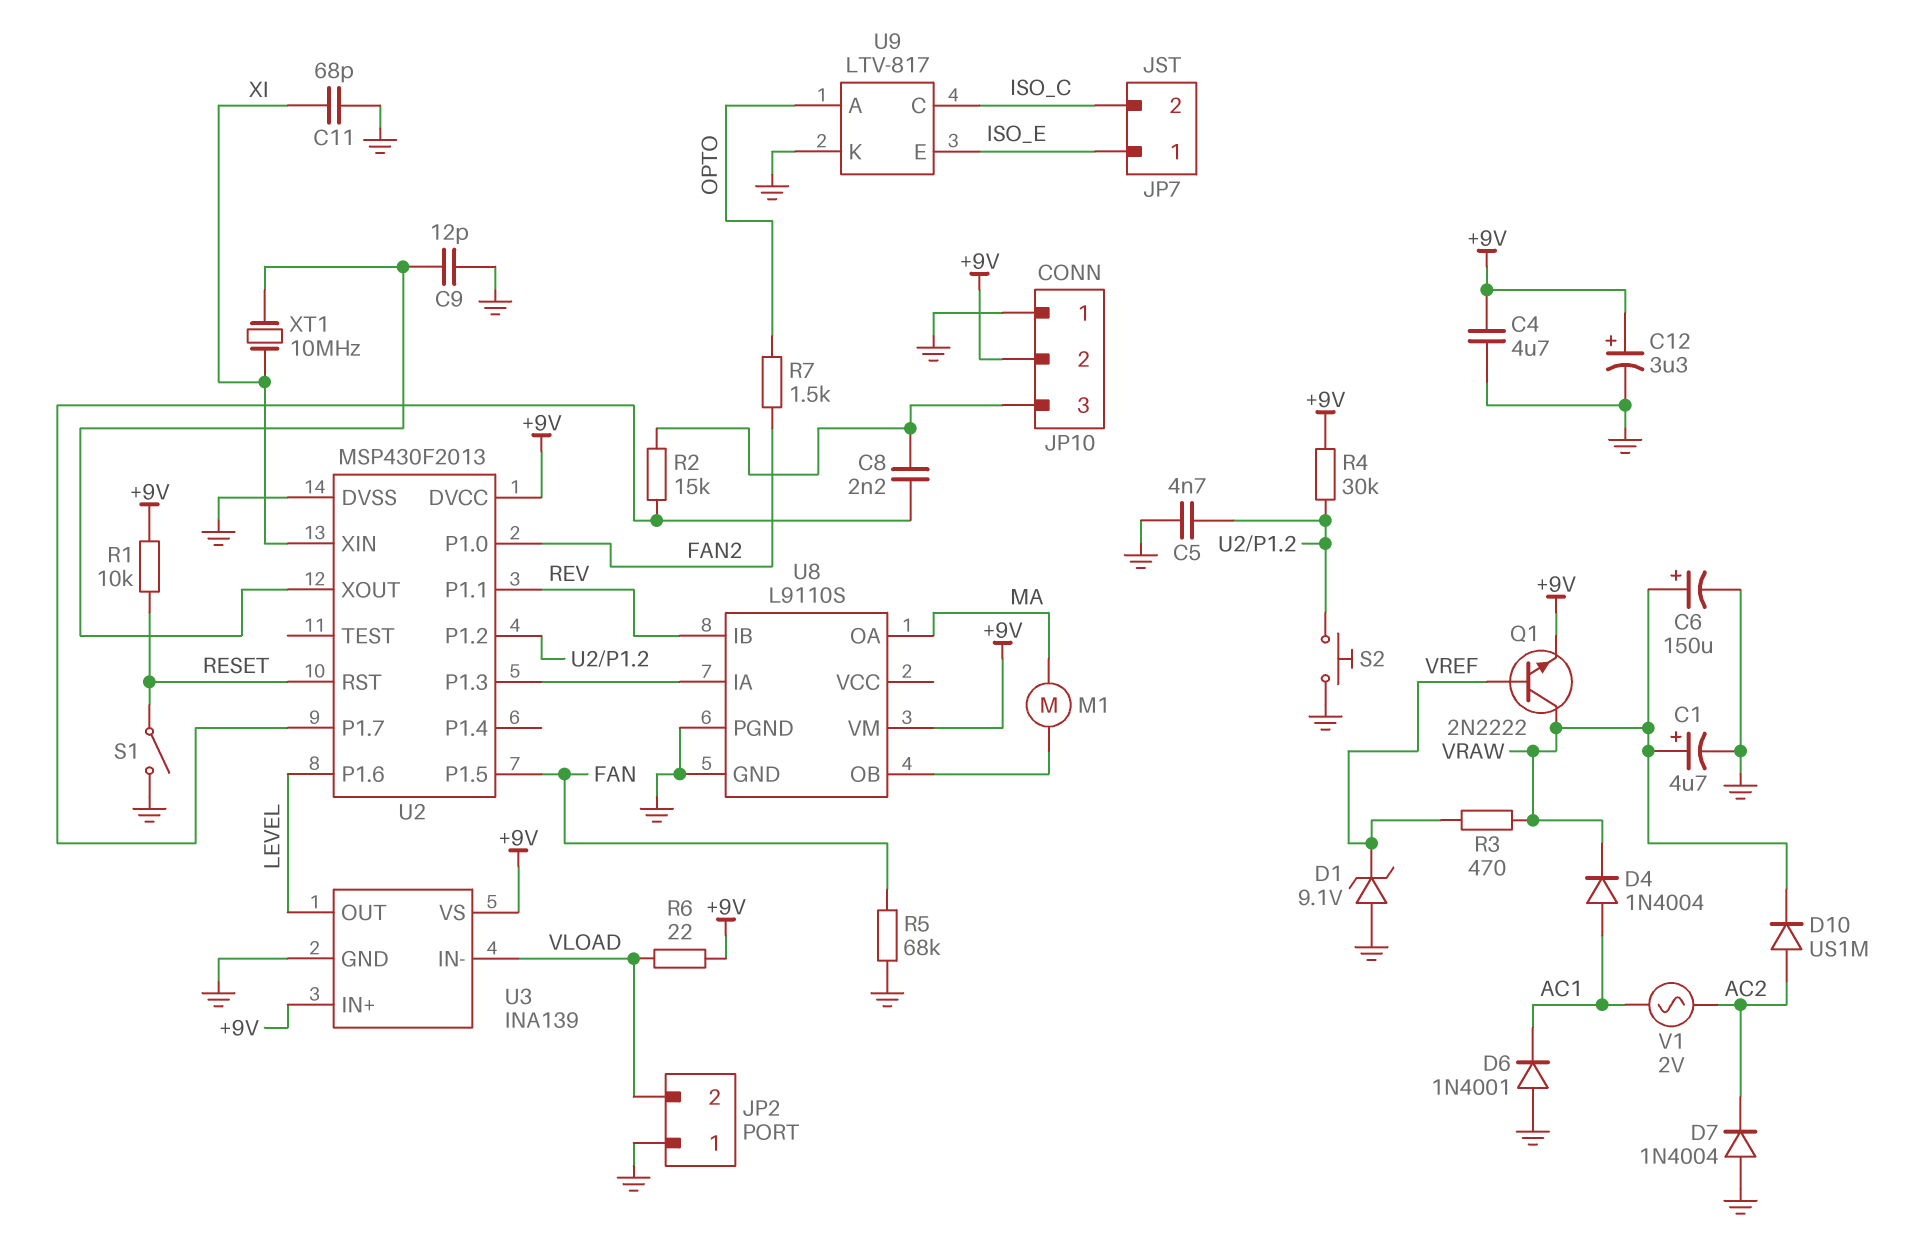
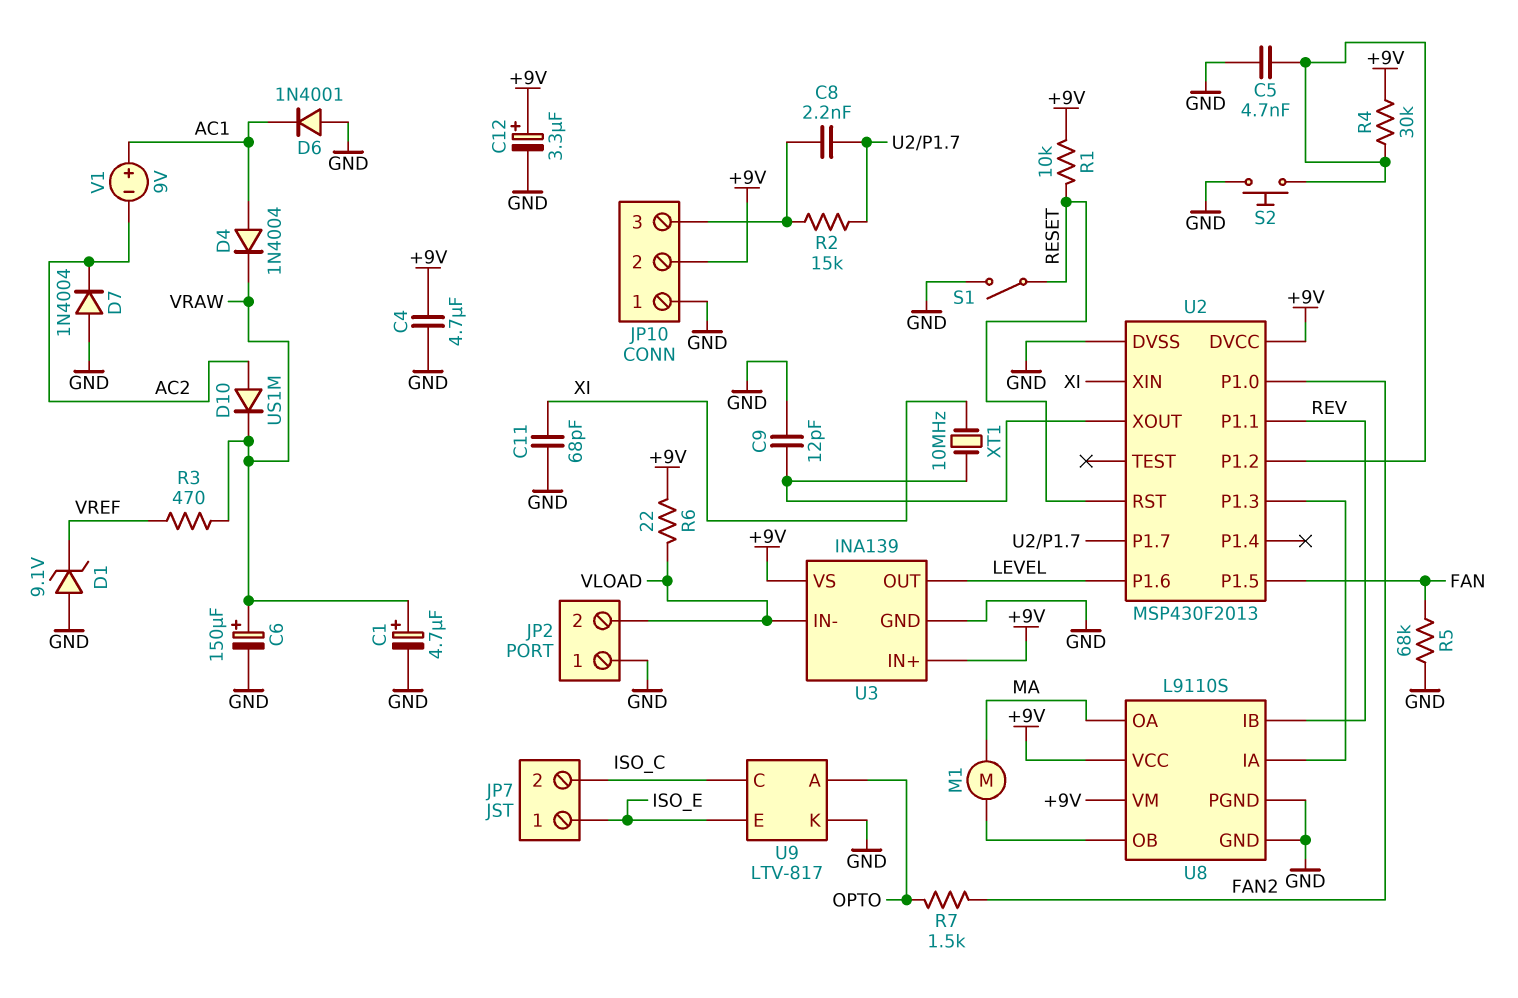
Q1: NPN 2N2222 (B VREF, C VRAW, E +9V) -> none
U8 pin VCC: none -> +9V
V1: AC 2V (AC1, AC2) -> 9V (plus AC1, minus AC2)

